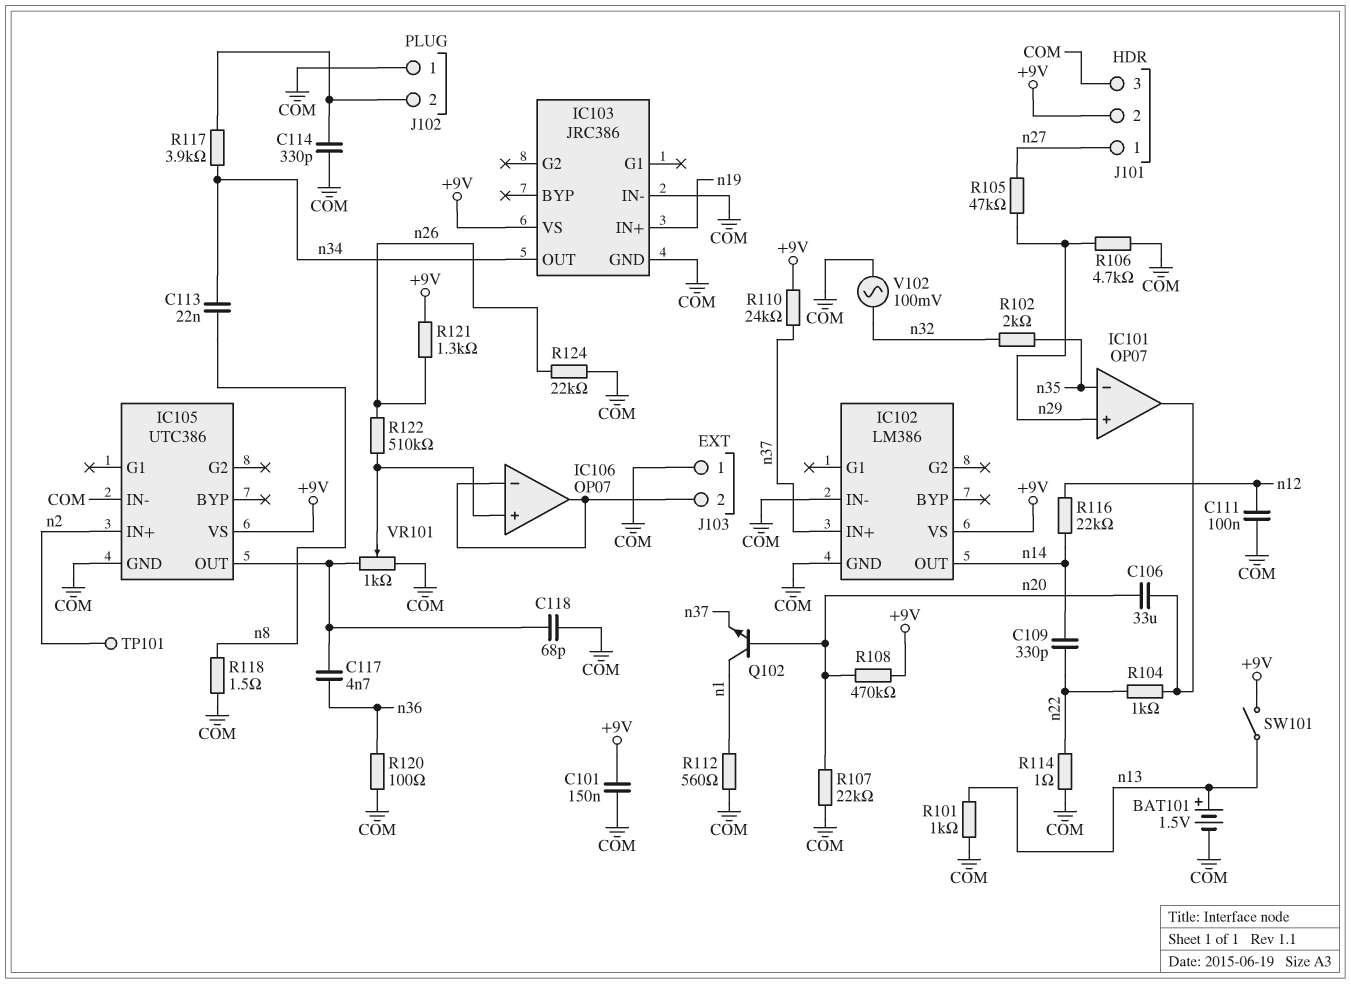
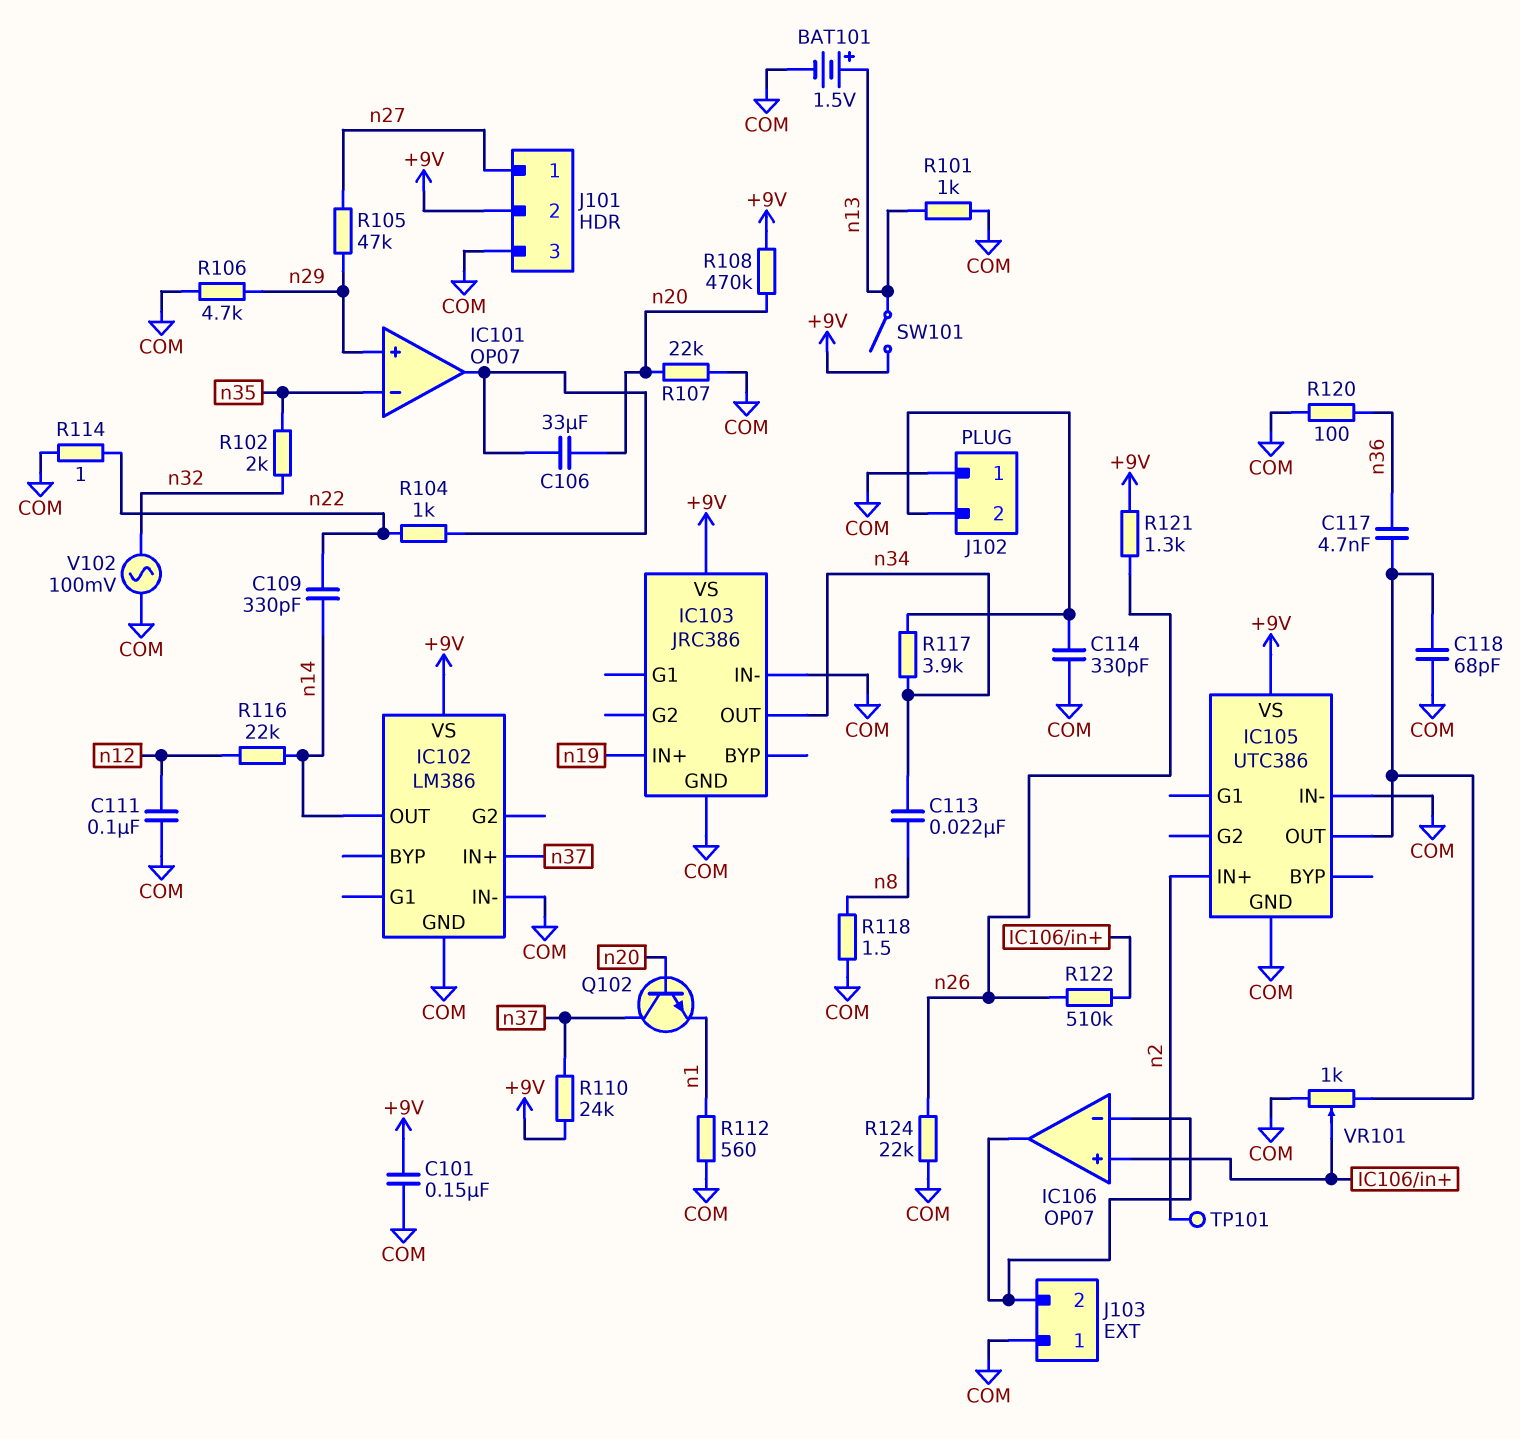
Q102: NPN (B n20, C n1, E n37) -> NPN (B n20, C n37, E n1)

